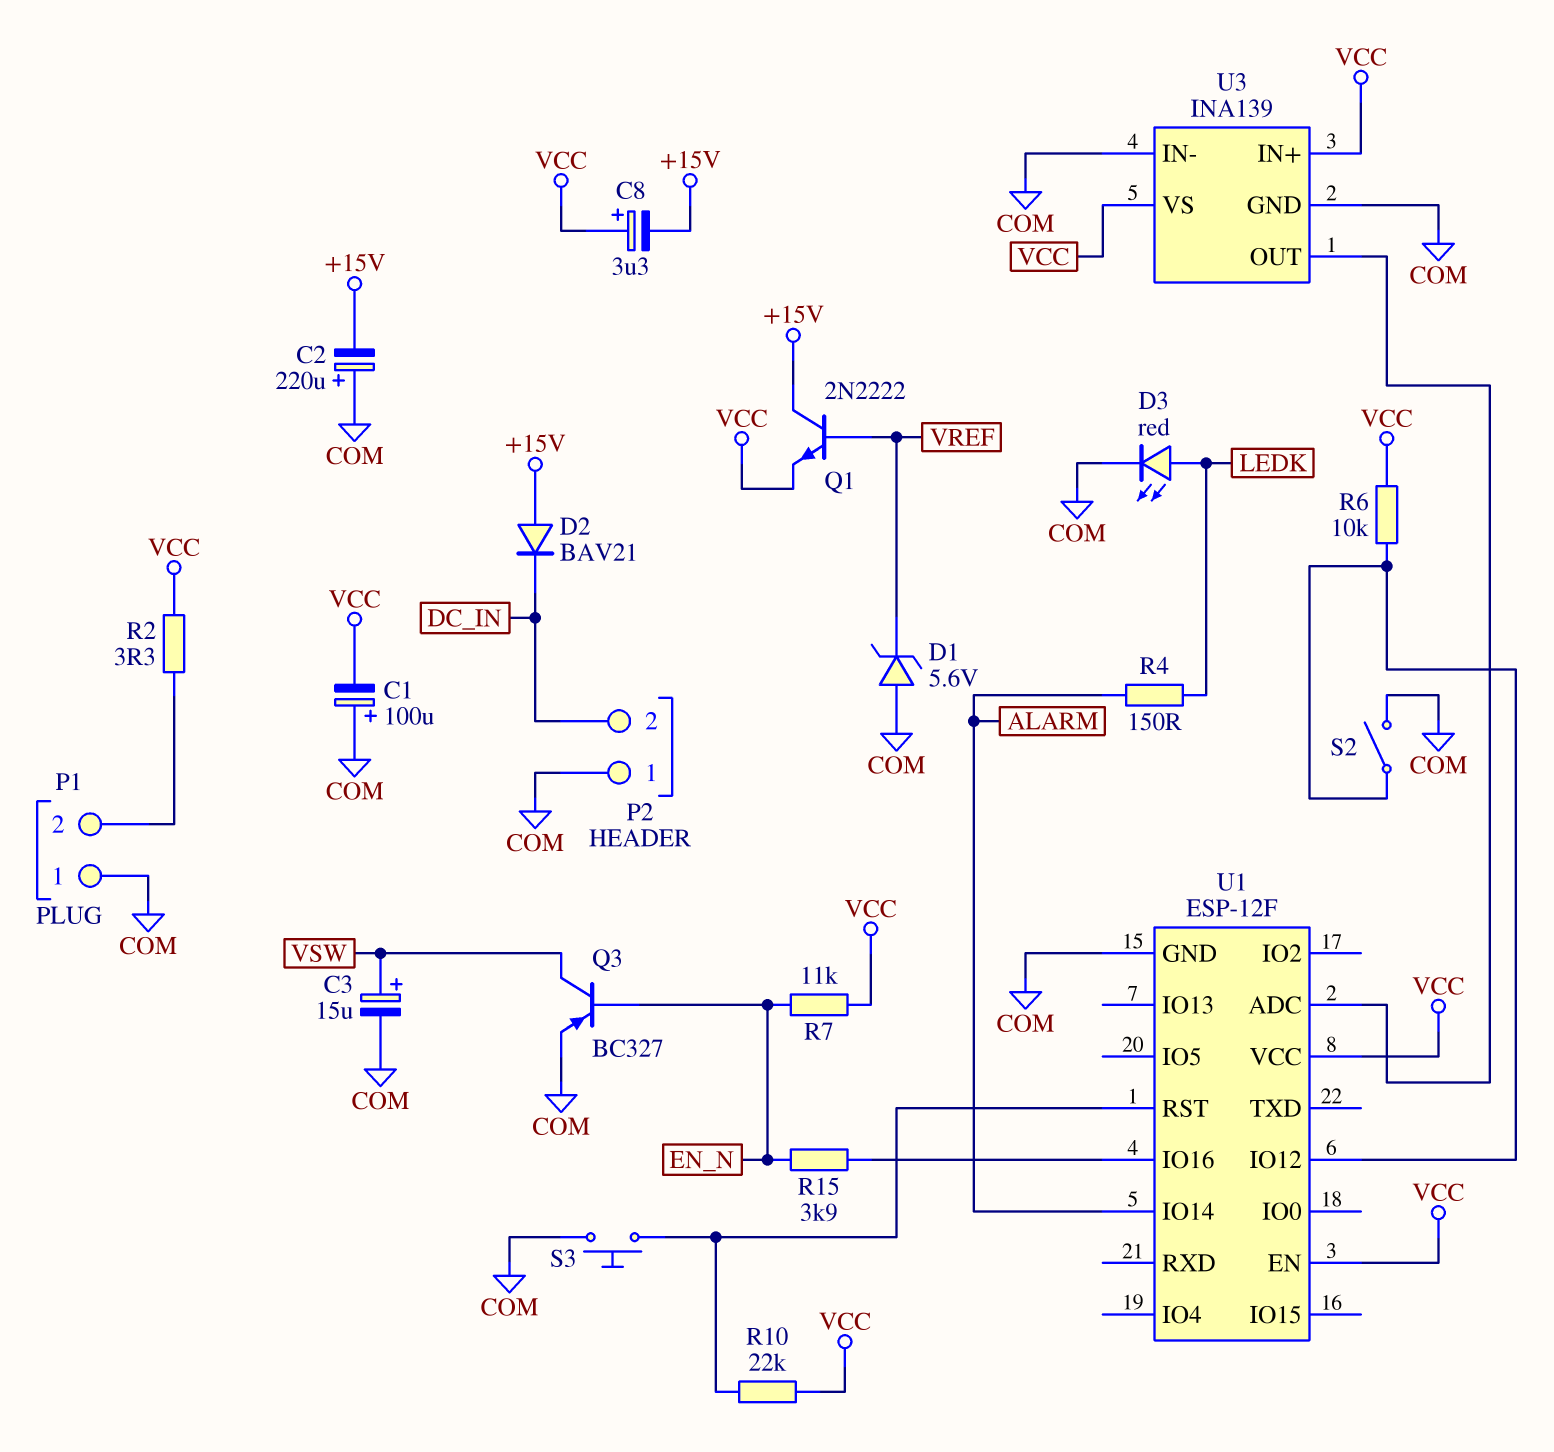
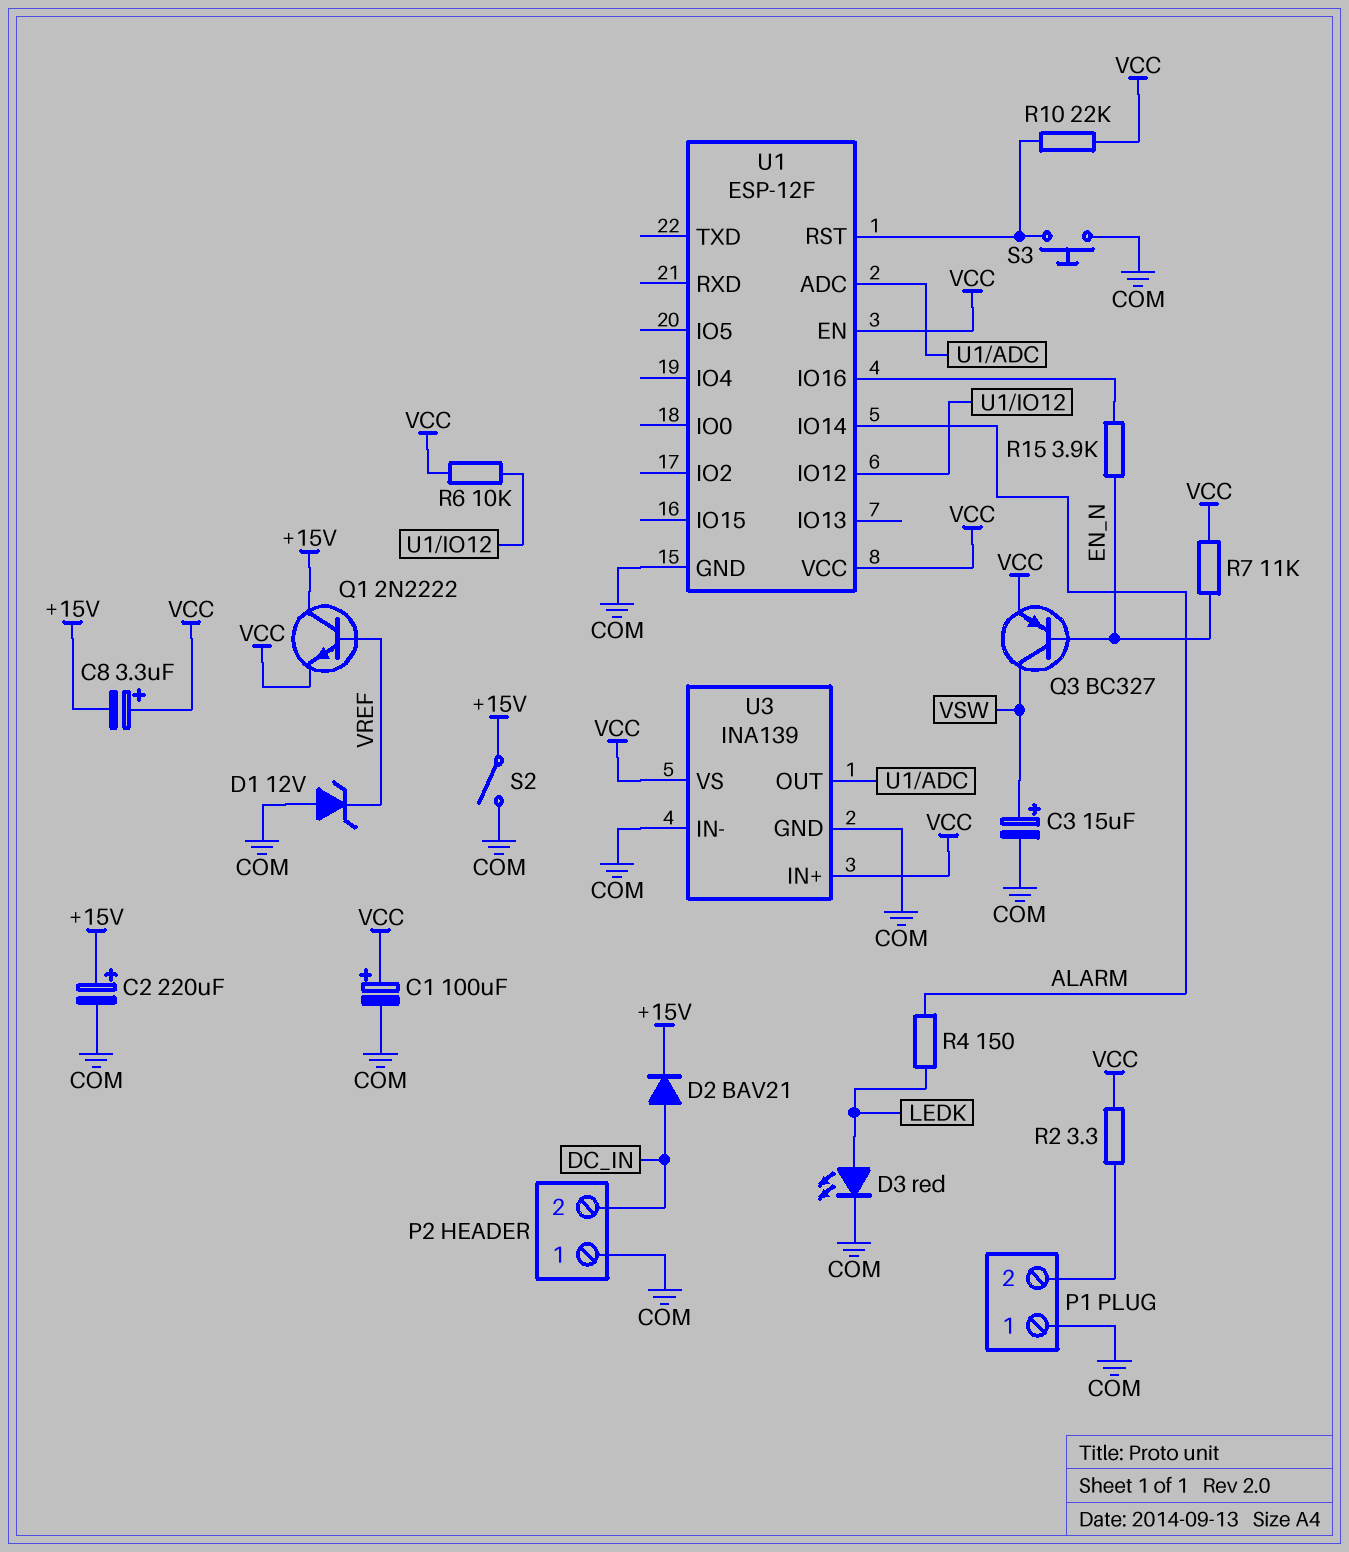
C1: 100uF (plus COM, minus VCC) -> 100uF (plus VCC, minus COM)
C2: 220uF (plus COM, minus +15V) -> 220uF (plus +15V, minus COM)
D1: zener 5.6V (A COM, K VREF) -> zener 12V (A COM, K VREF)
D2: diode BAV21 (A +15V, K DC_IN) -> diode BAV21 (A DC_IN, K +15V)
Q3: PNP BC327 (B EN_N, C VSW, E COM) -> PNP BC327 (B EN_N, C VSW, E VCC)
S2: switch (COM, U1/IO12) -> switch (+15V, COM)

